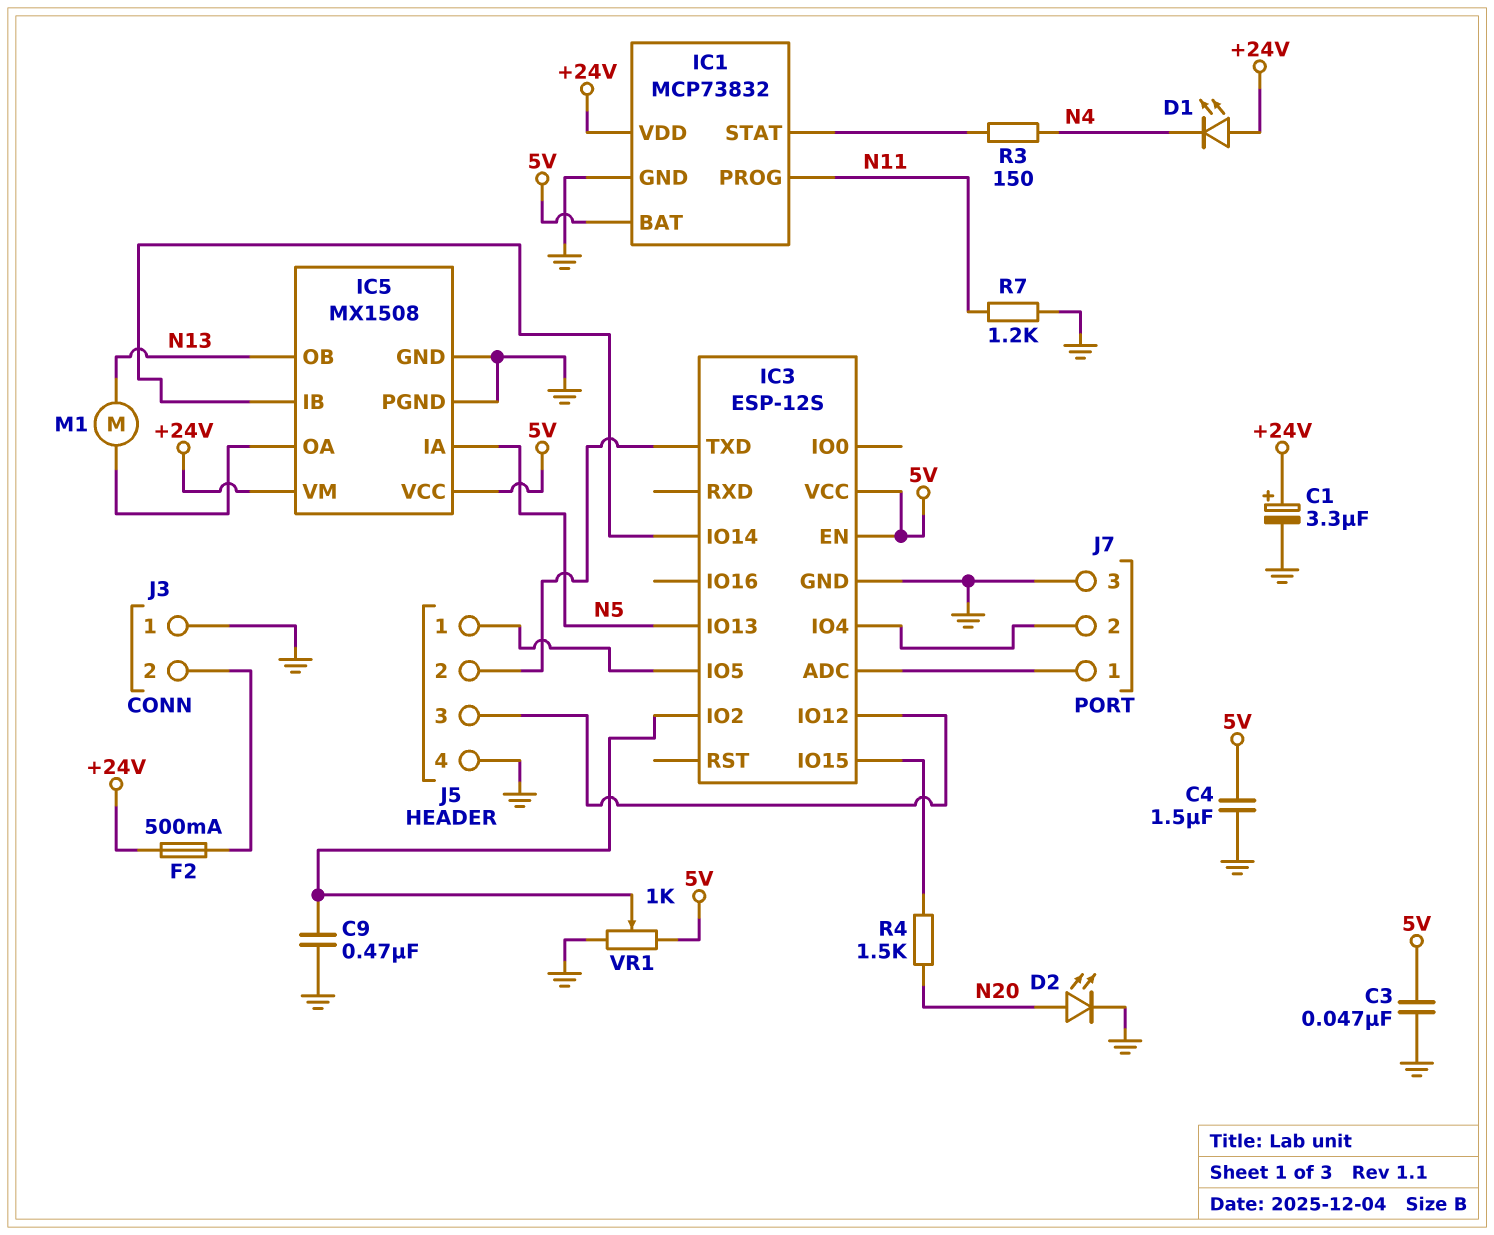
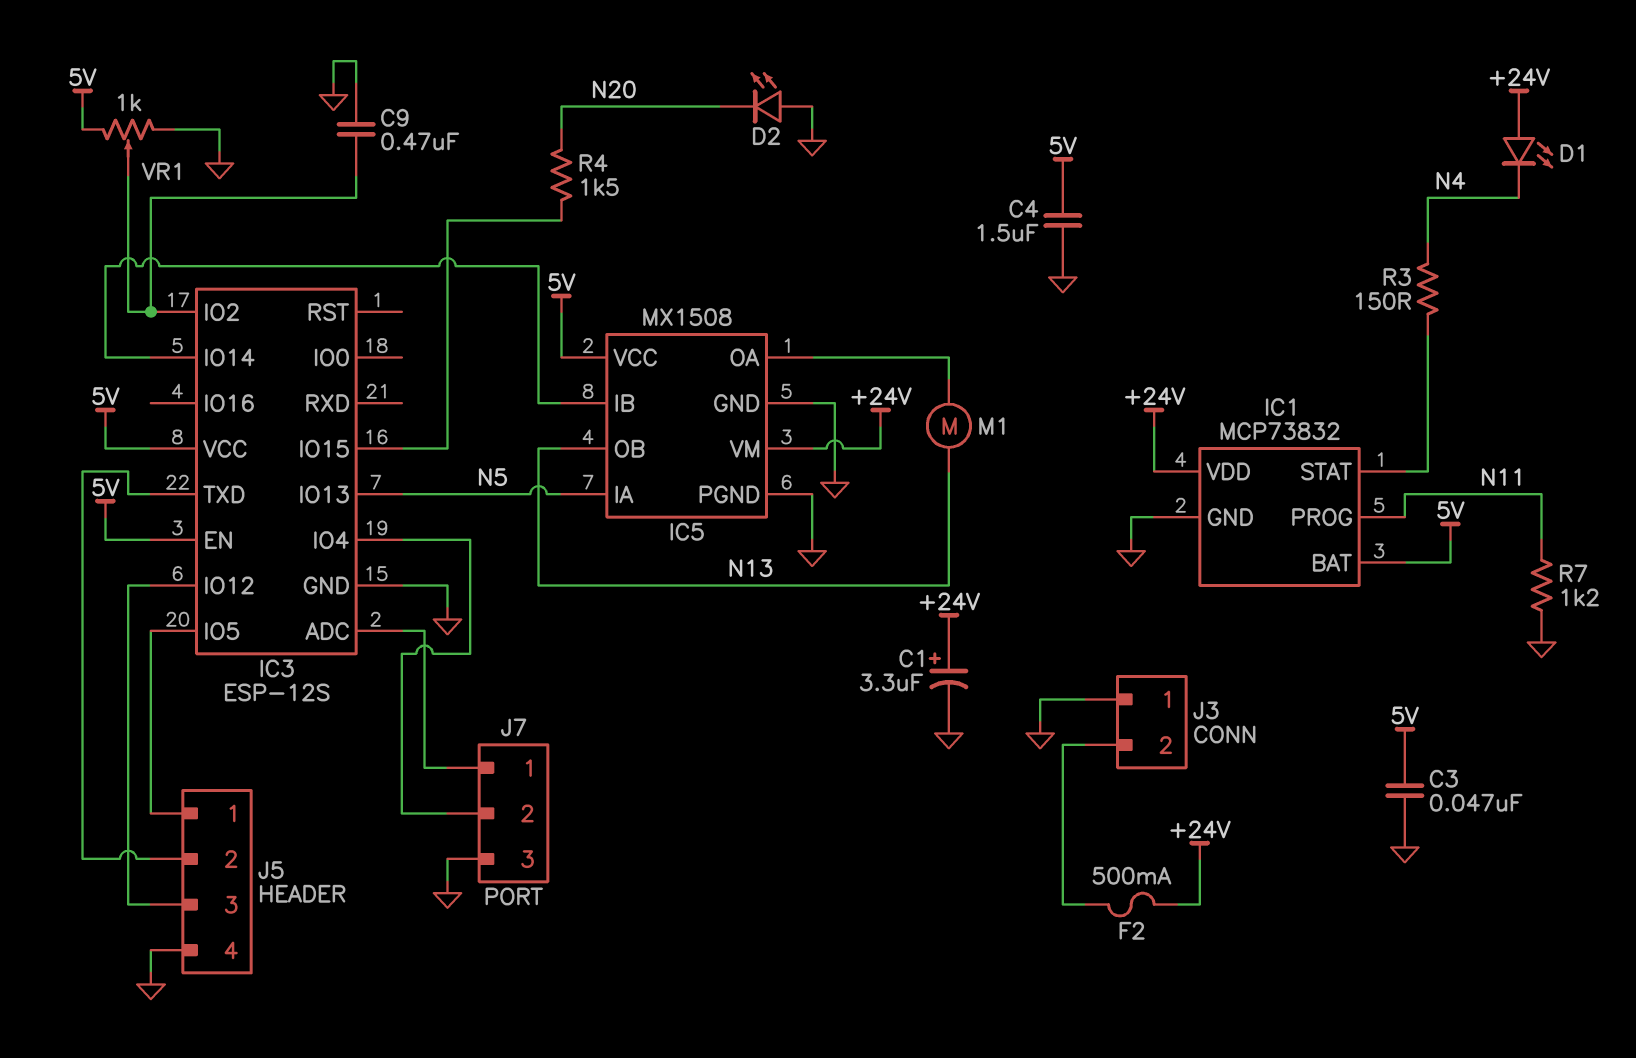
D2: LED (A N20, K GND) -> LED (A GND, K N20)

